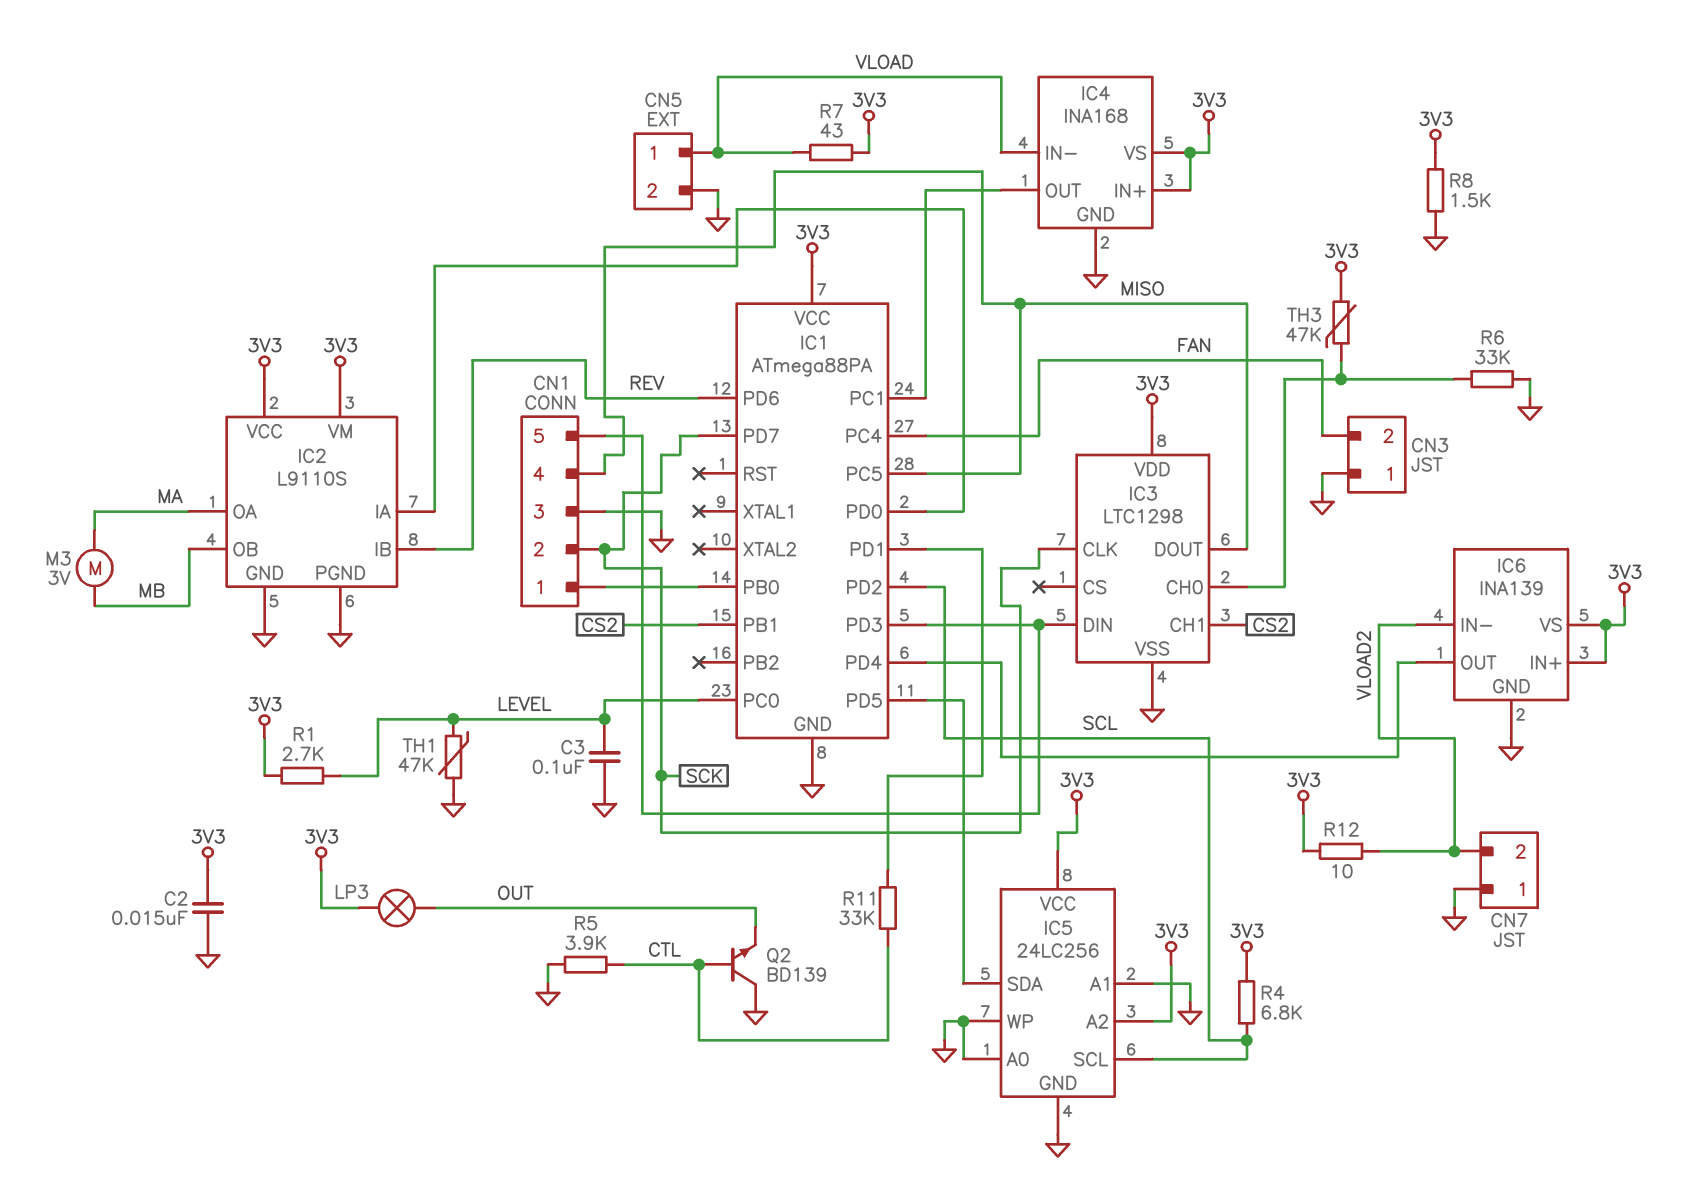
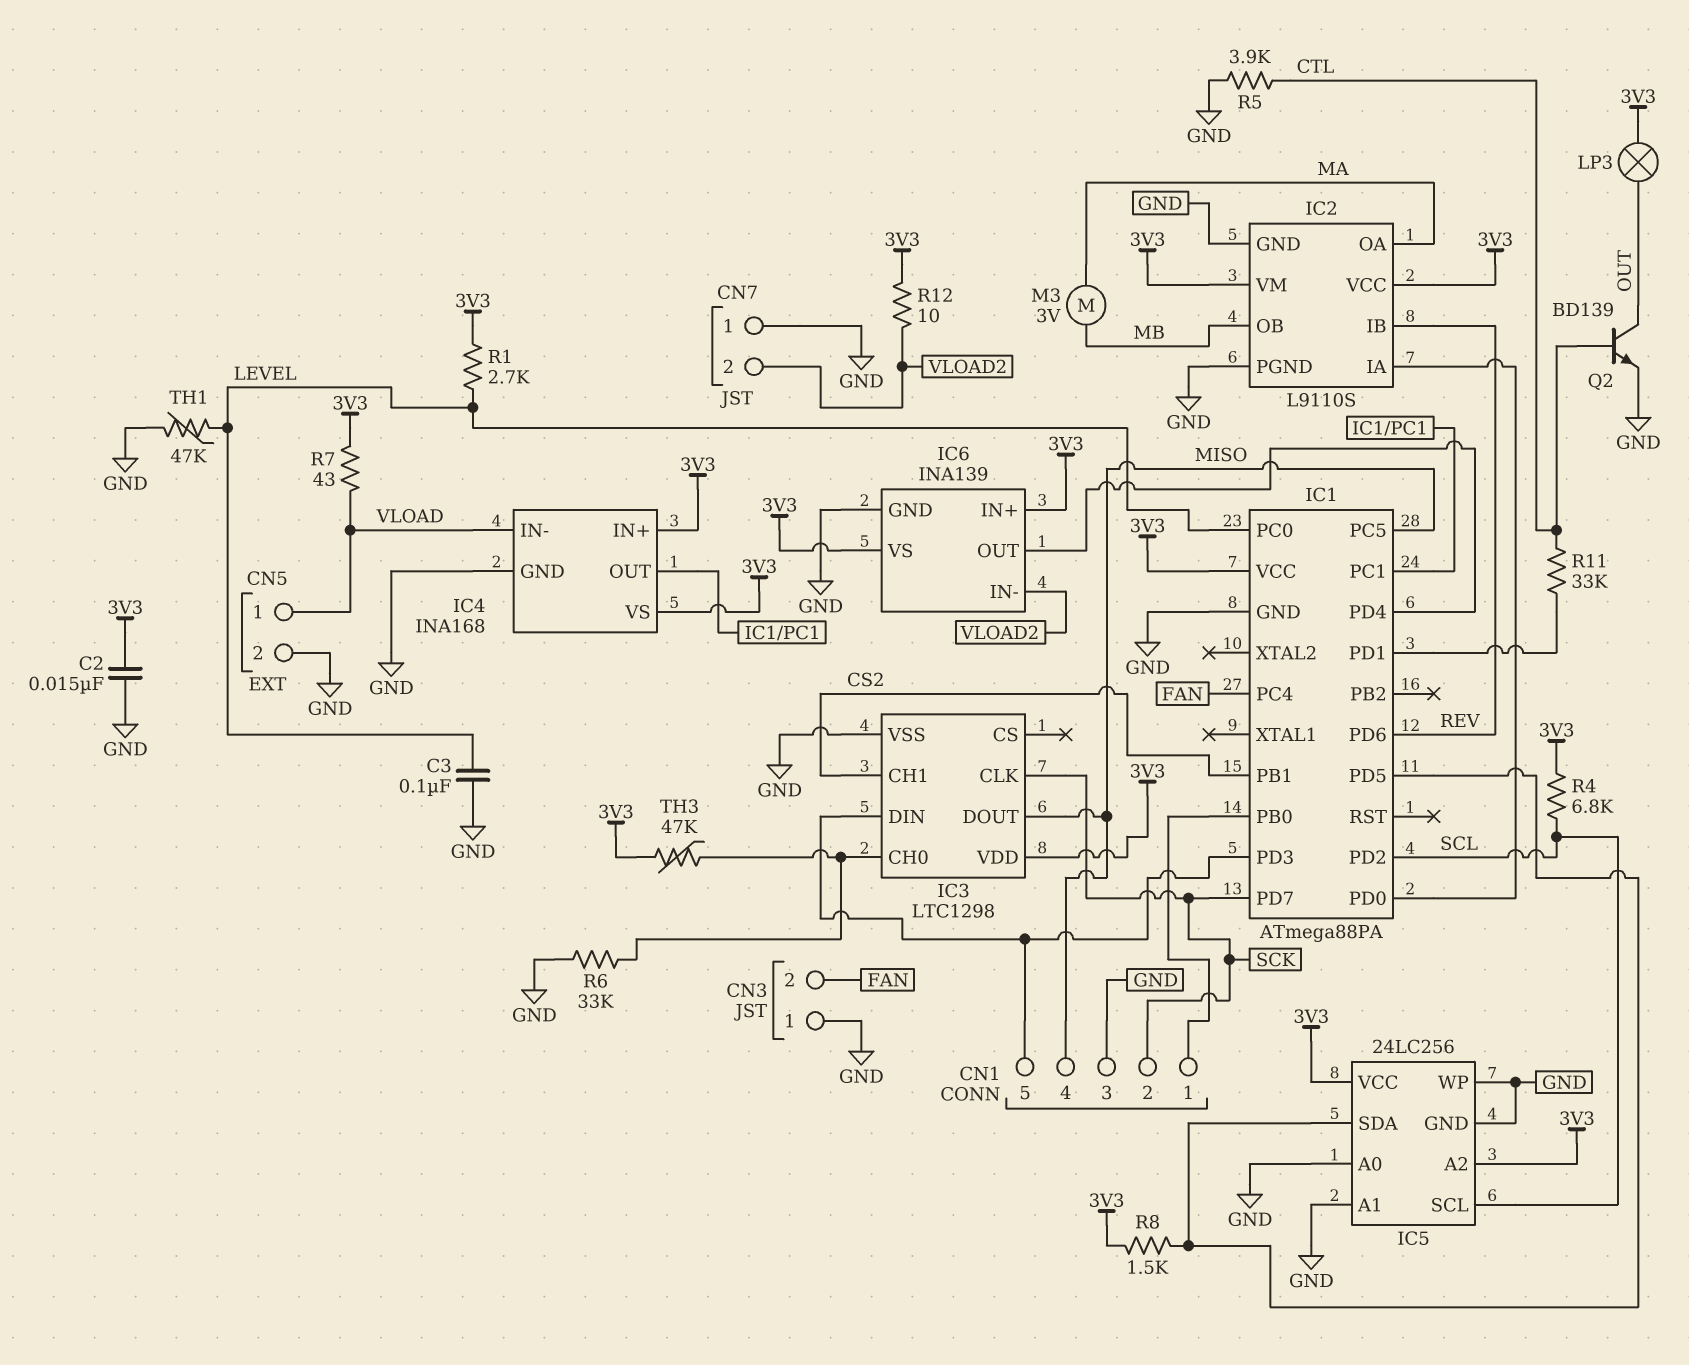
Q2: NPN BD139 (B CTL, C GND, E OUT) -> NPN BD139 (B CTL, C OUT, E GND)
R8: 1.5k (3V3, GND) -> 1.5k (3V3, IC1/PD5)

